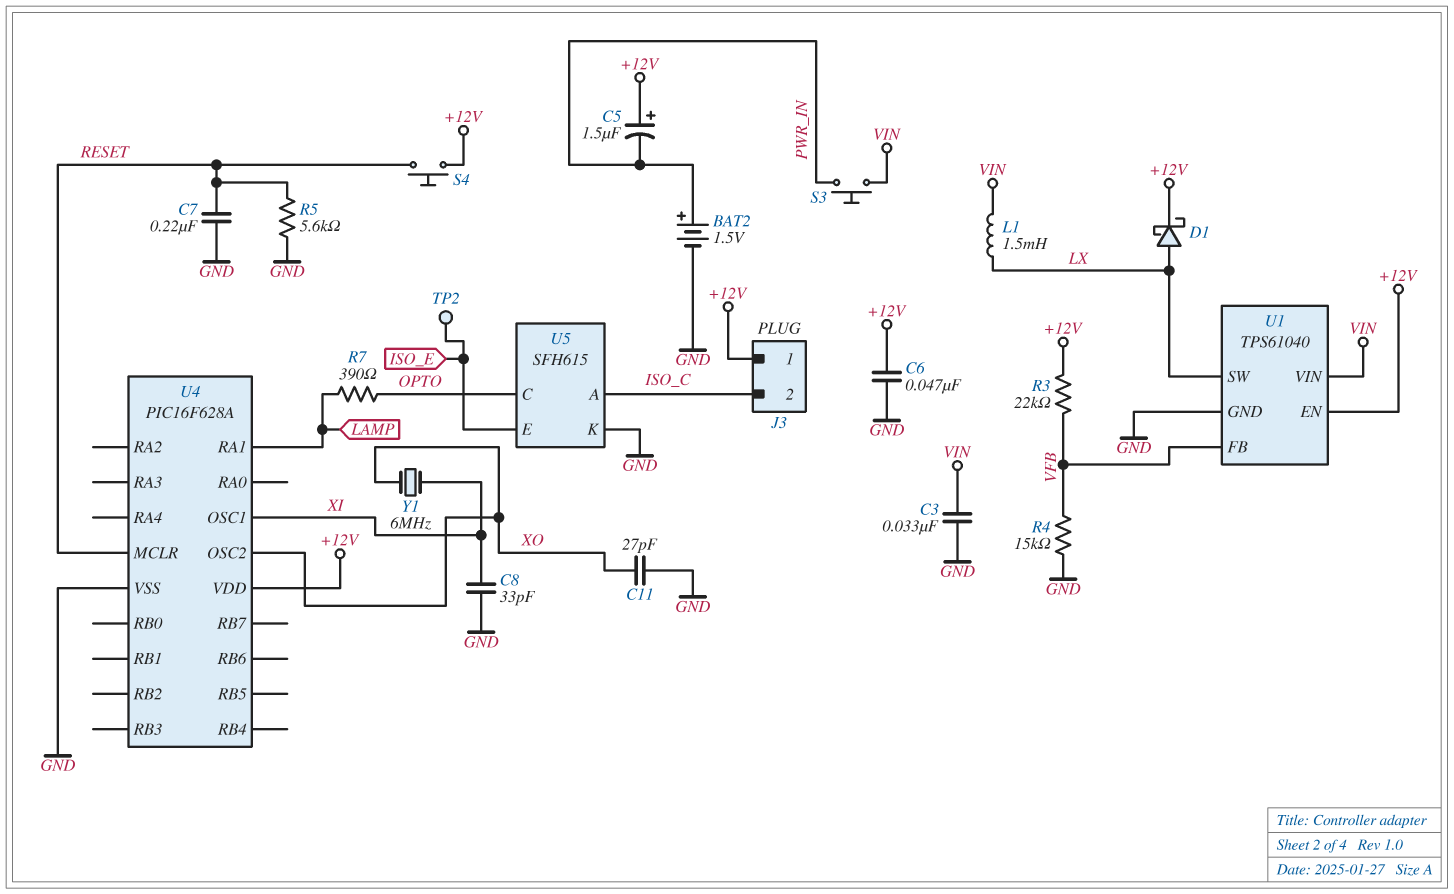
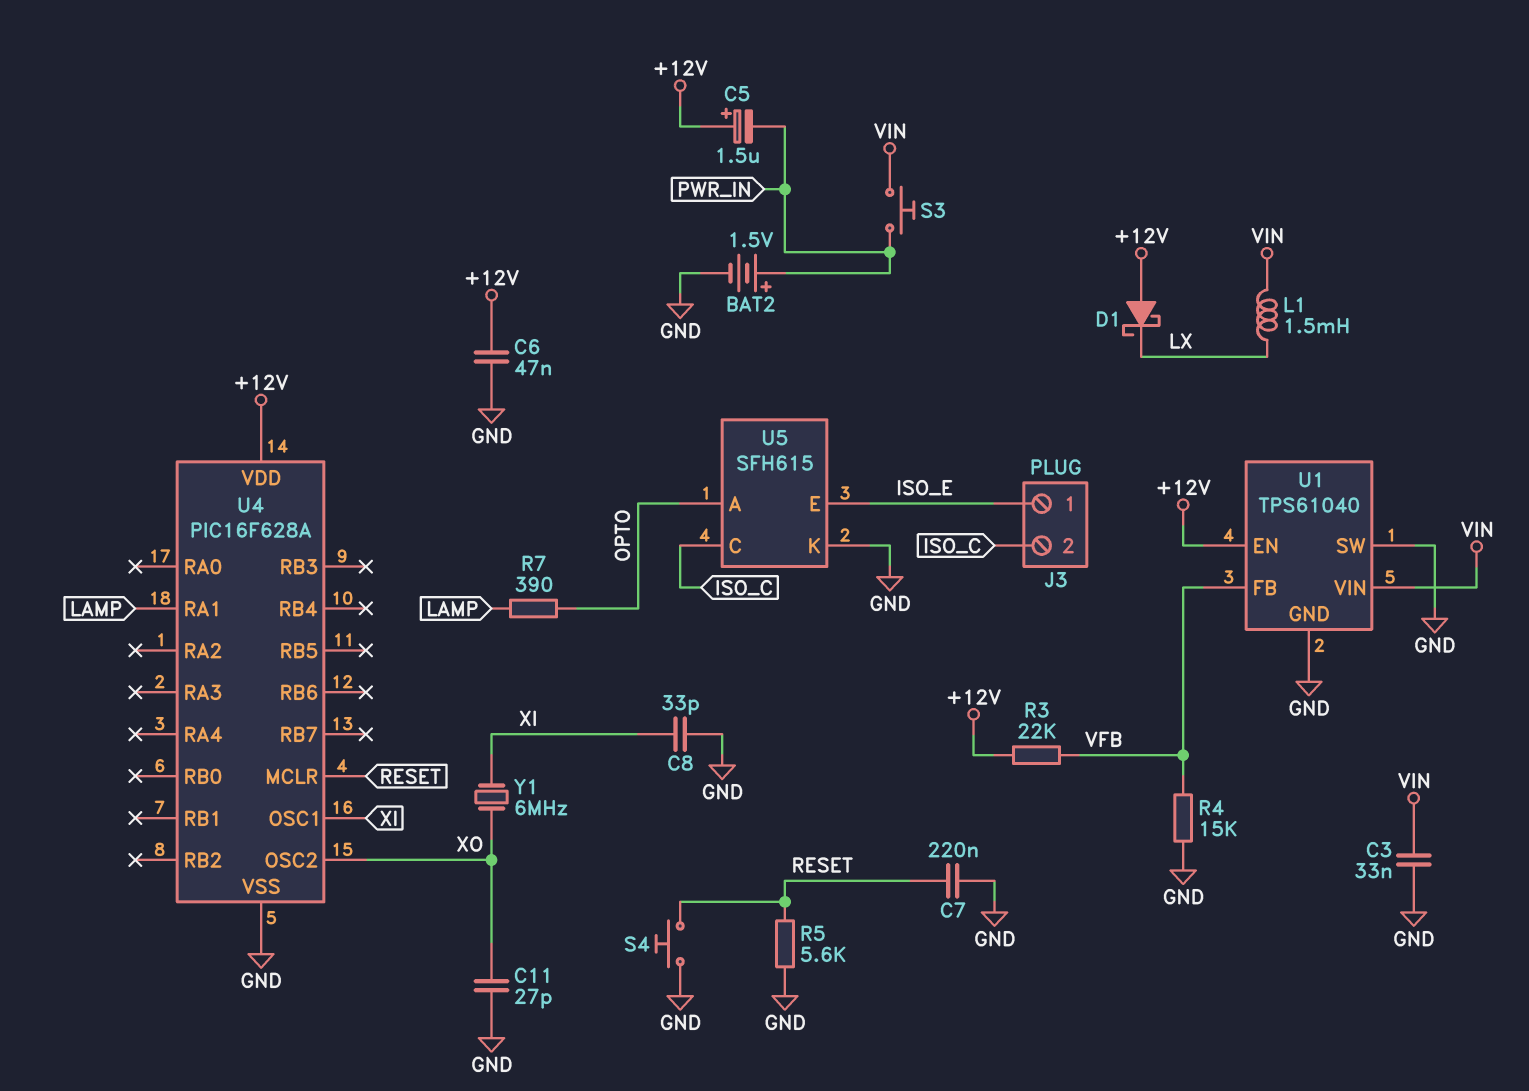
D1: schottky (A LX, K +12V) -> schottky (A +12V, K LX)
J3 pin 1: +12V -> ISO_E
S4: button (+12V, RESET) -> button (GND, RESET)
TP2: test point (ISO_E) -> none
U1 pin SW: LX -> GND
U5 pin A: ISO_C -> OPTO
U5 pin C: OPTO -> ISO_C

